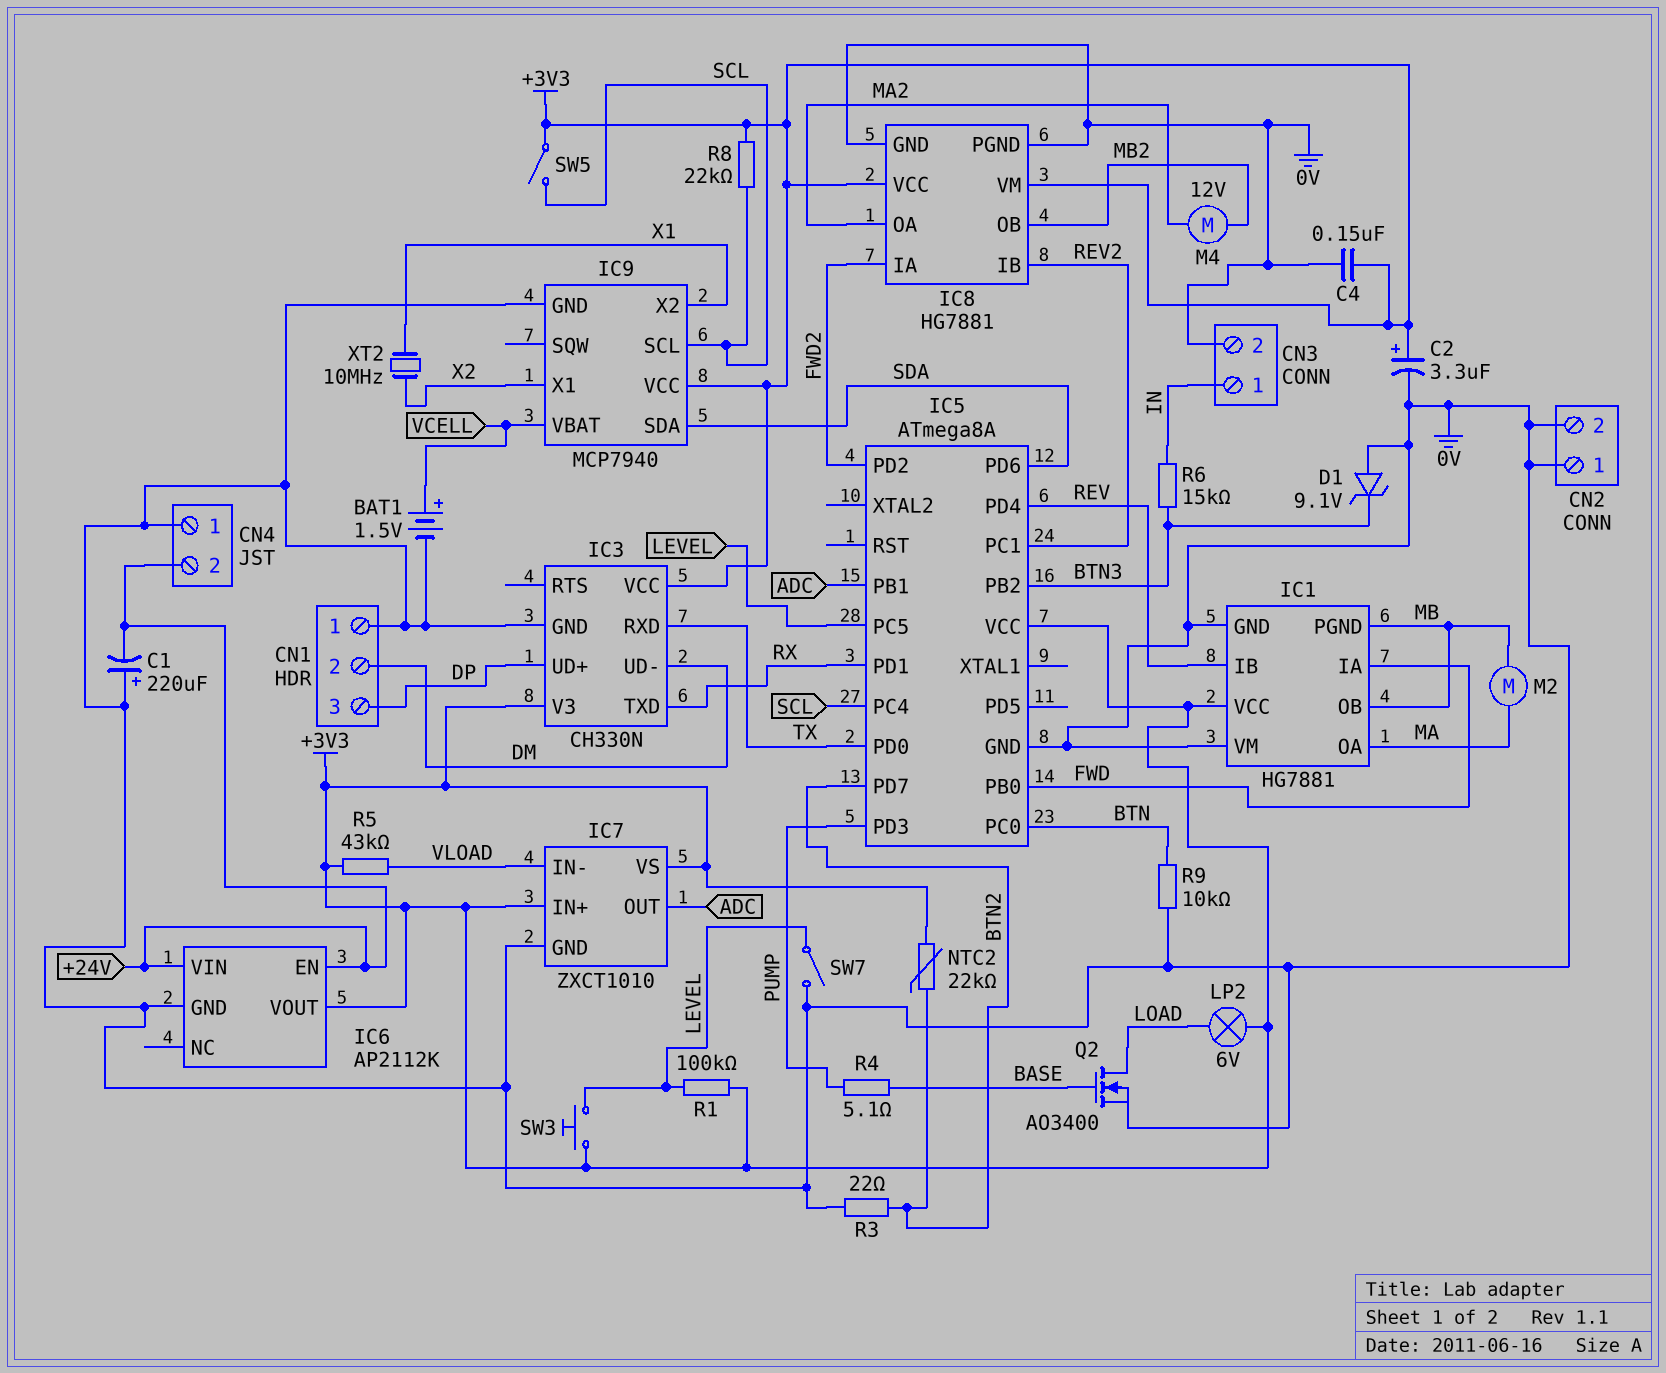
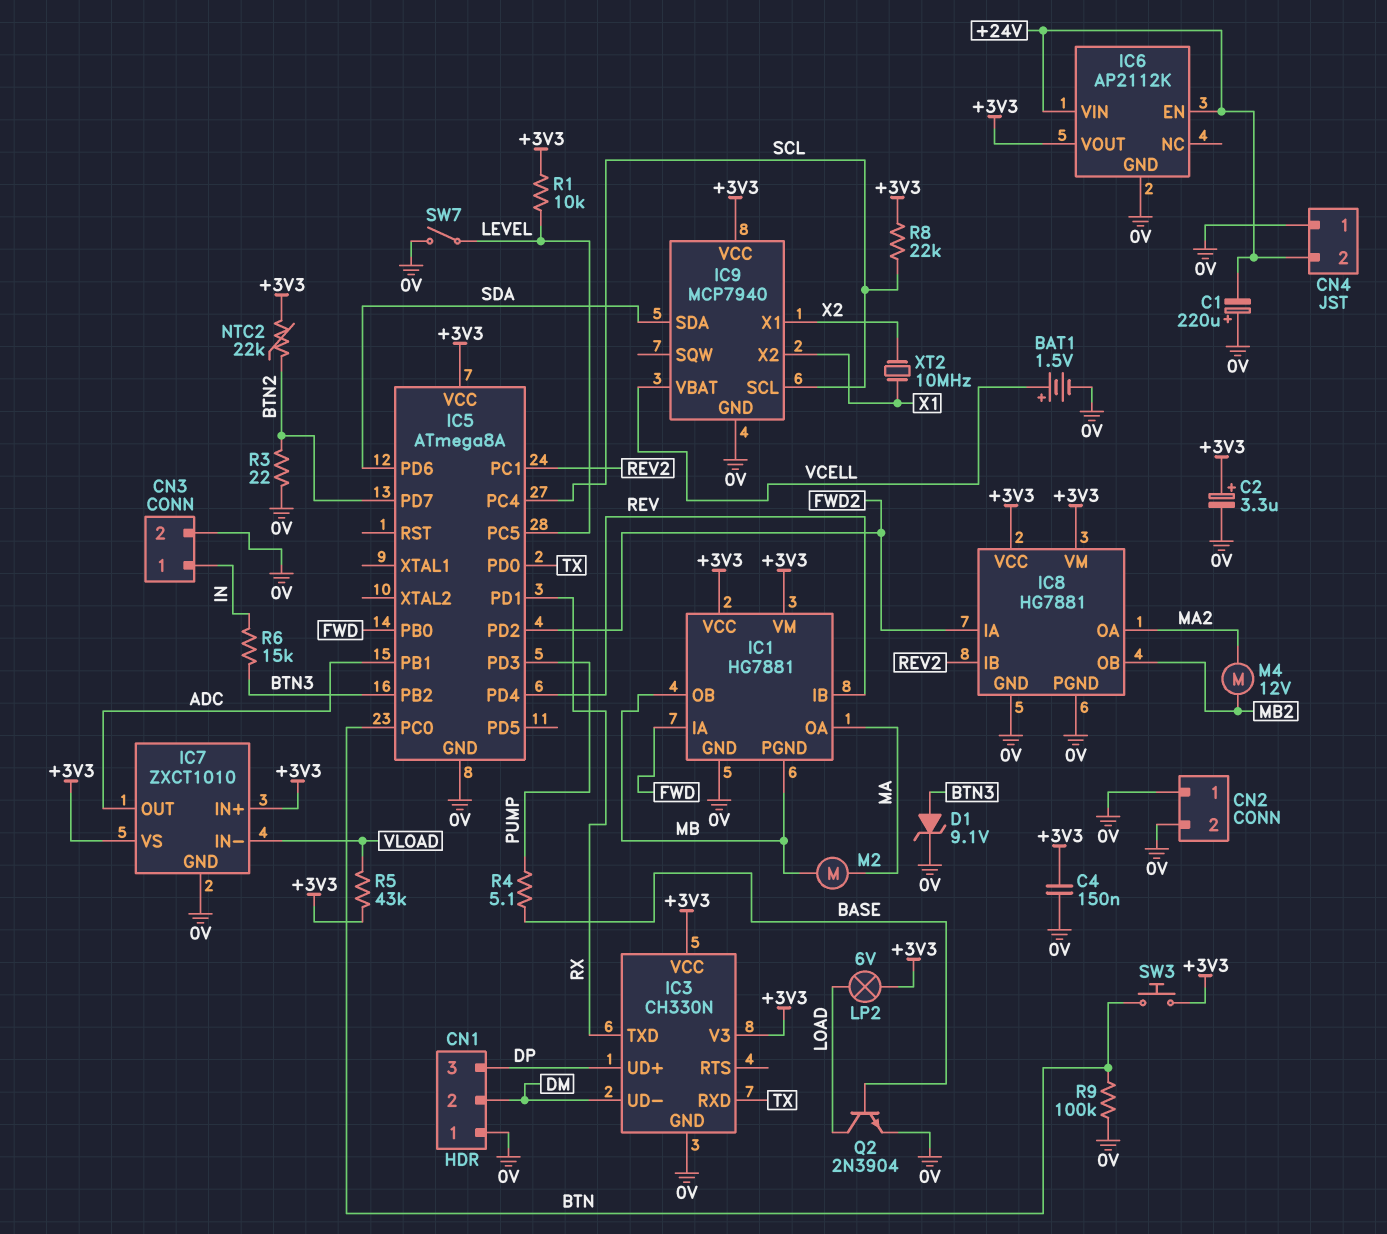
D1: zener 9.1V (A 0V, K BTN3) -> zener 9.1V (A BTN3, K 0V)
IC1 pin VM: 0V -> +3V3
Q2: NMOS AO3400 (G BASE, D LOAD, S 0V) -> NPN 2N3904 (B BASE, C LOAD, E 0V)
R1: 100k (+3V3, LEVEL) -> 10k (+3V3, LEVEL)
R9: 10k (0V, BTN) -> 100k (0V, BTN)
SW3: button (+3V3, LEVEL) -> button (+3V3, BTN)
SW5: switch (+3V3, SCL) -> none

